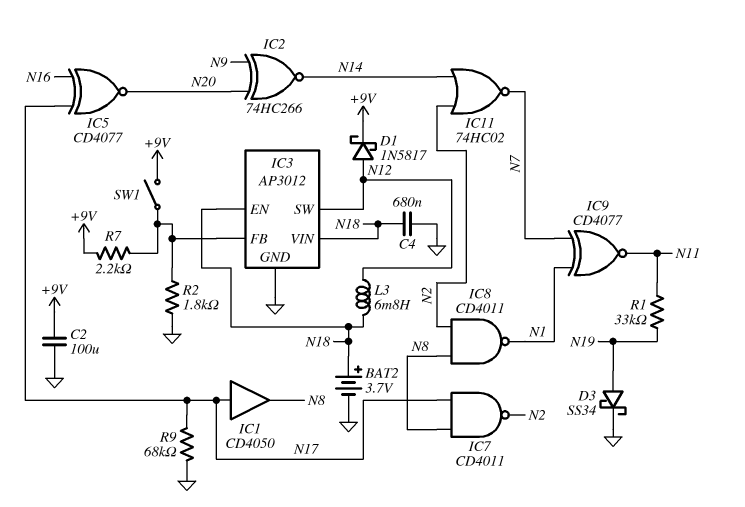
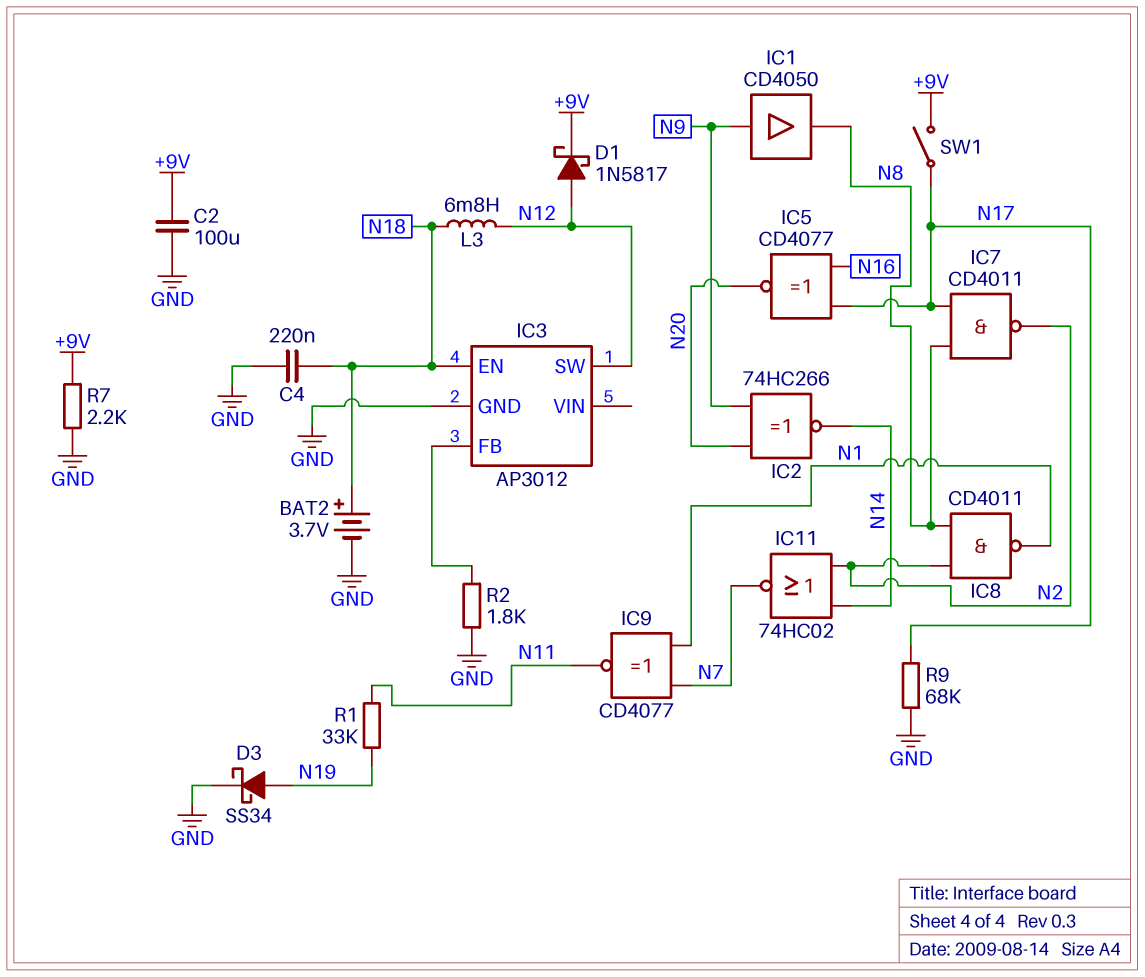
C4: 680nF (GND, N18) -> 220nF (GND, N18)
IC1: buffer CD4050 (in N17, out N8) -> buffer CD4050 (in N9, out N8)
IC3 pin VIN: N18 -> none
R7: 2.2k (+9V, IC3/FB) -> 2.2k (+9V, GND)
SW1: switch (+9V, IC3/FB) -> switch (+9V, N17)

